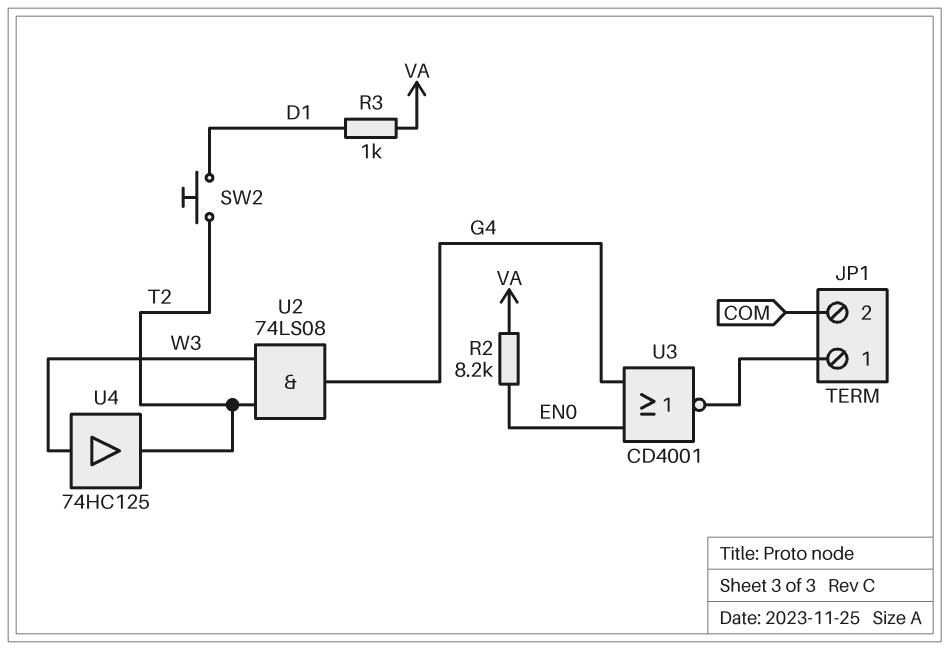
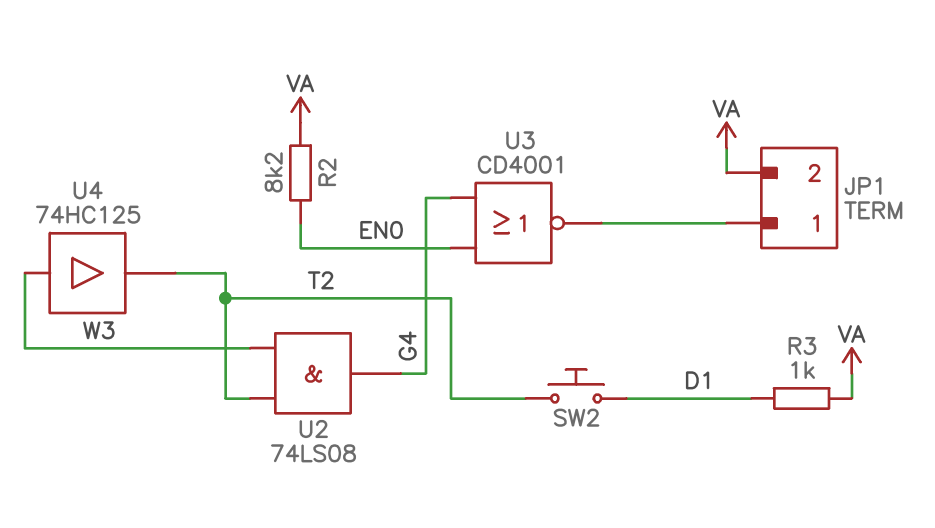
JP1 pin 2: COM -> VA

